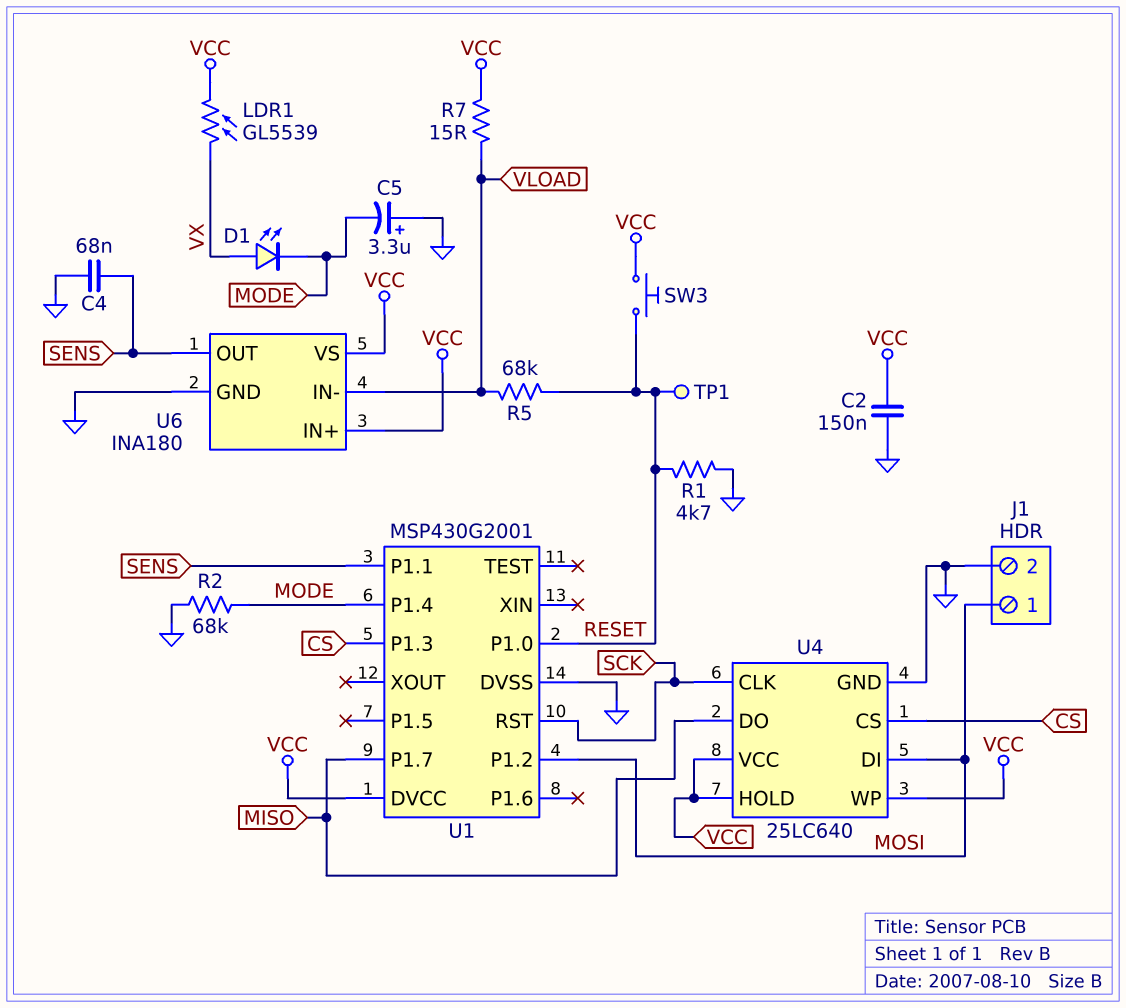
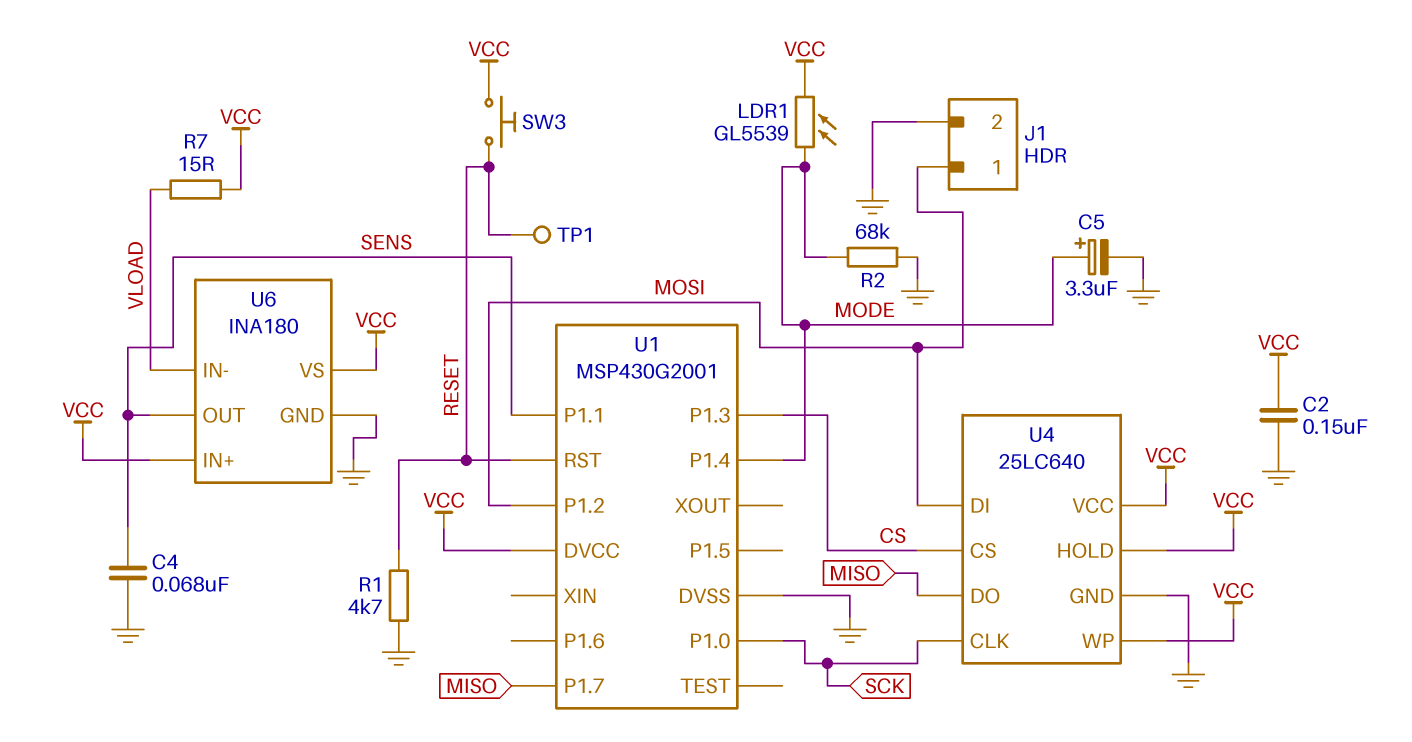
C5: 3.3uF (plus GND, minus MODE) -> 3.3uF (plus MODE, minus GND)
D1: LED (A VX, K MODE) -> none
LDR1: GL5539 (VCC, VX) -> GL5539 (MODE, VCC)
R5: 68k (RESET, VLOAD) -> none
U1 pin P1.0: RESET -> SCK
U1 pin RST: SCK -> RESET

